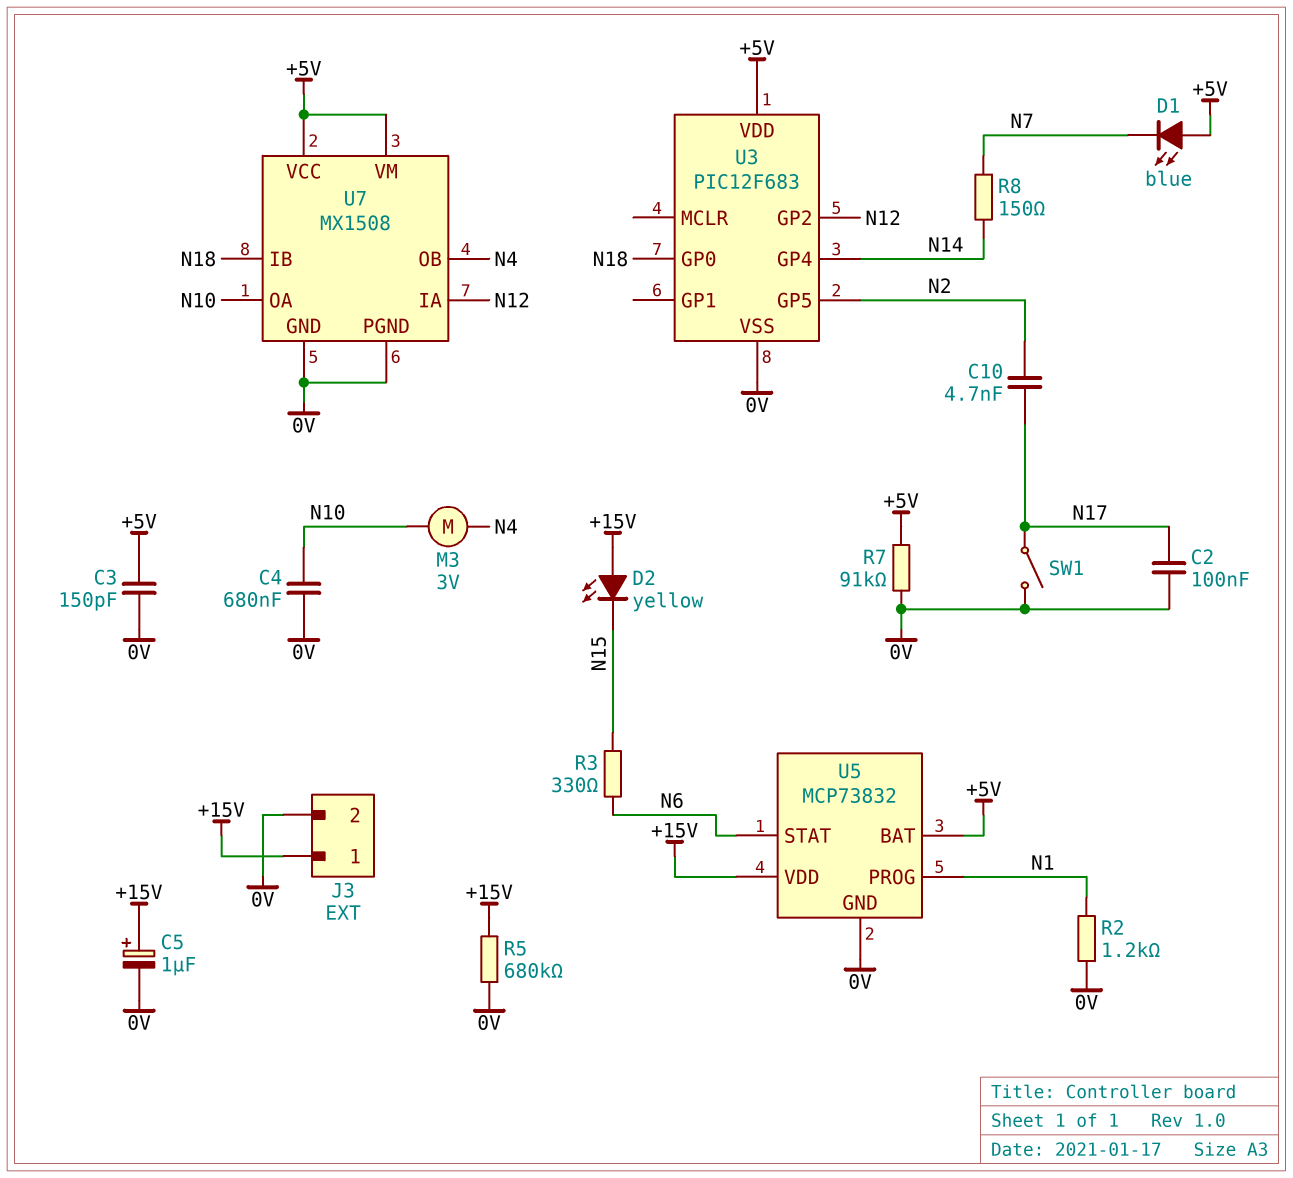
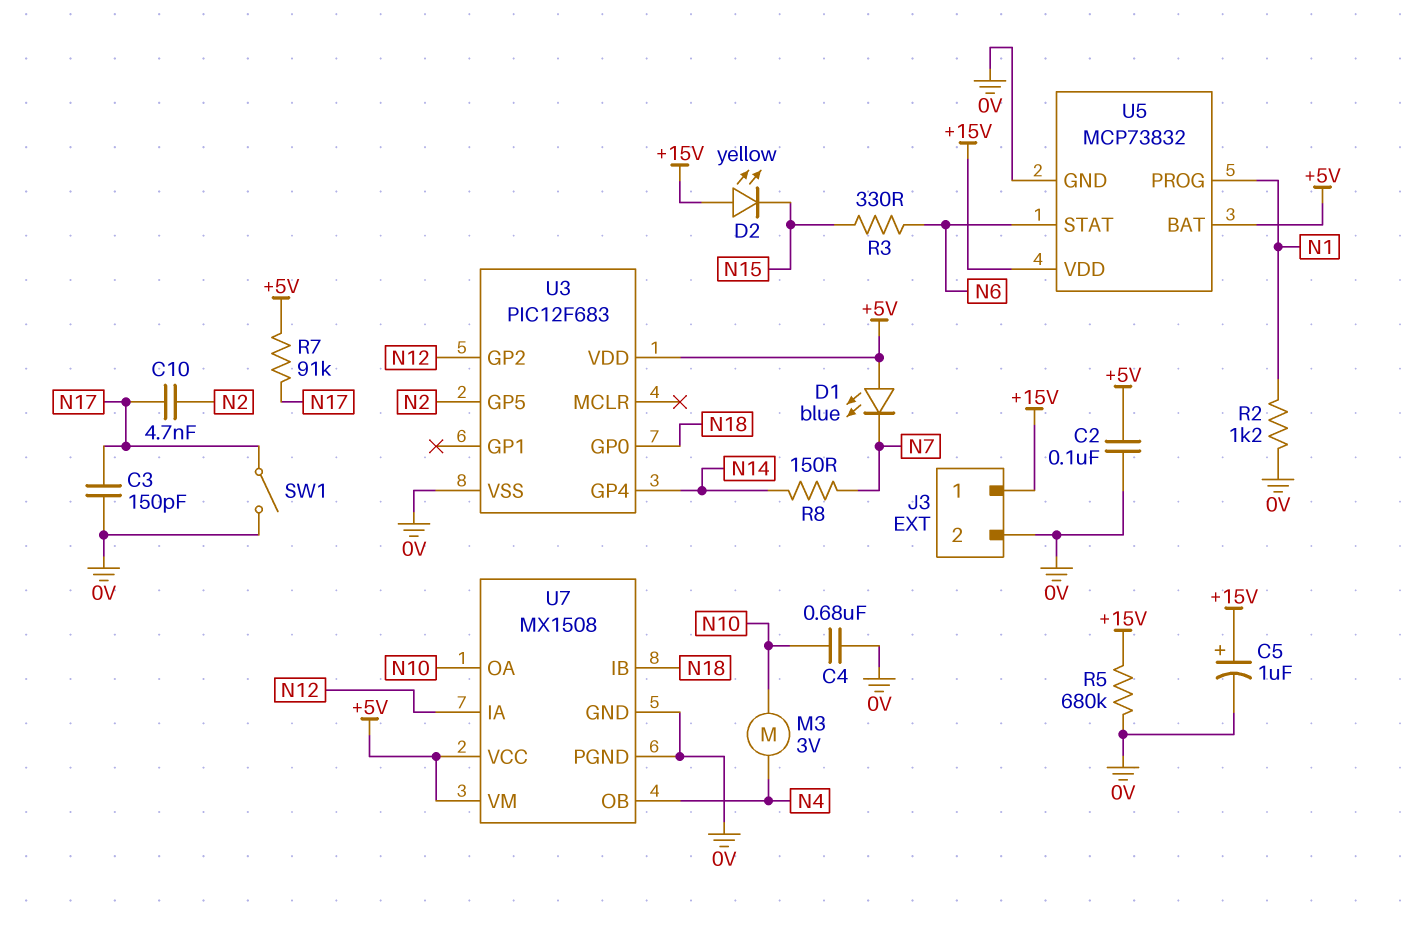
C2: 100nF (0V, N17) -> 100nF (+5V, 0V)
C3: 150pF (+5V, 0V) -> 150pF (0V, N17)
R7: 91k (+5V, 0V) -> 91k (+5V, N17)

